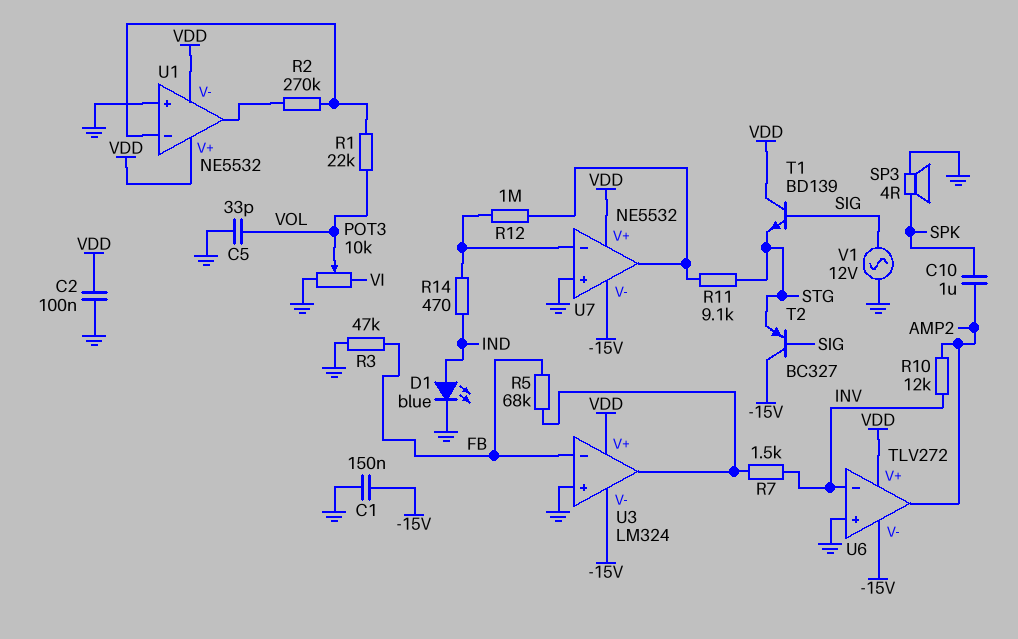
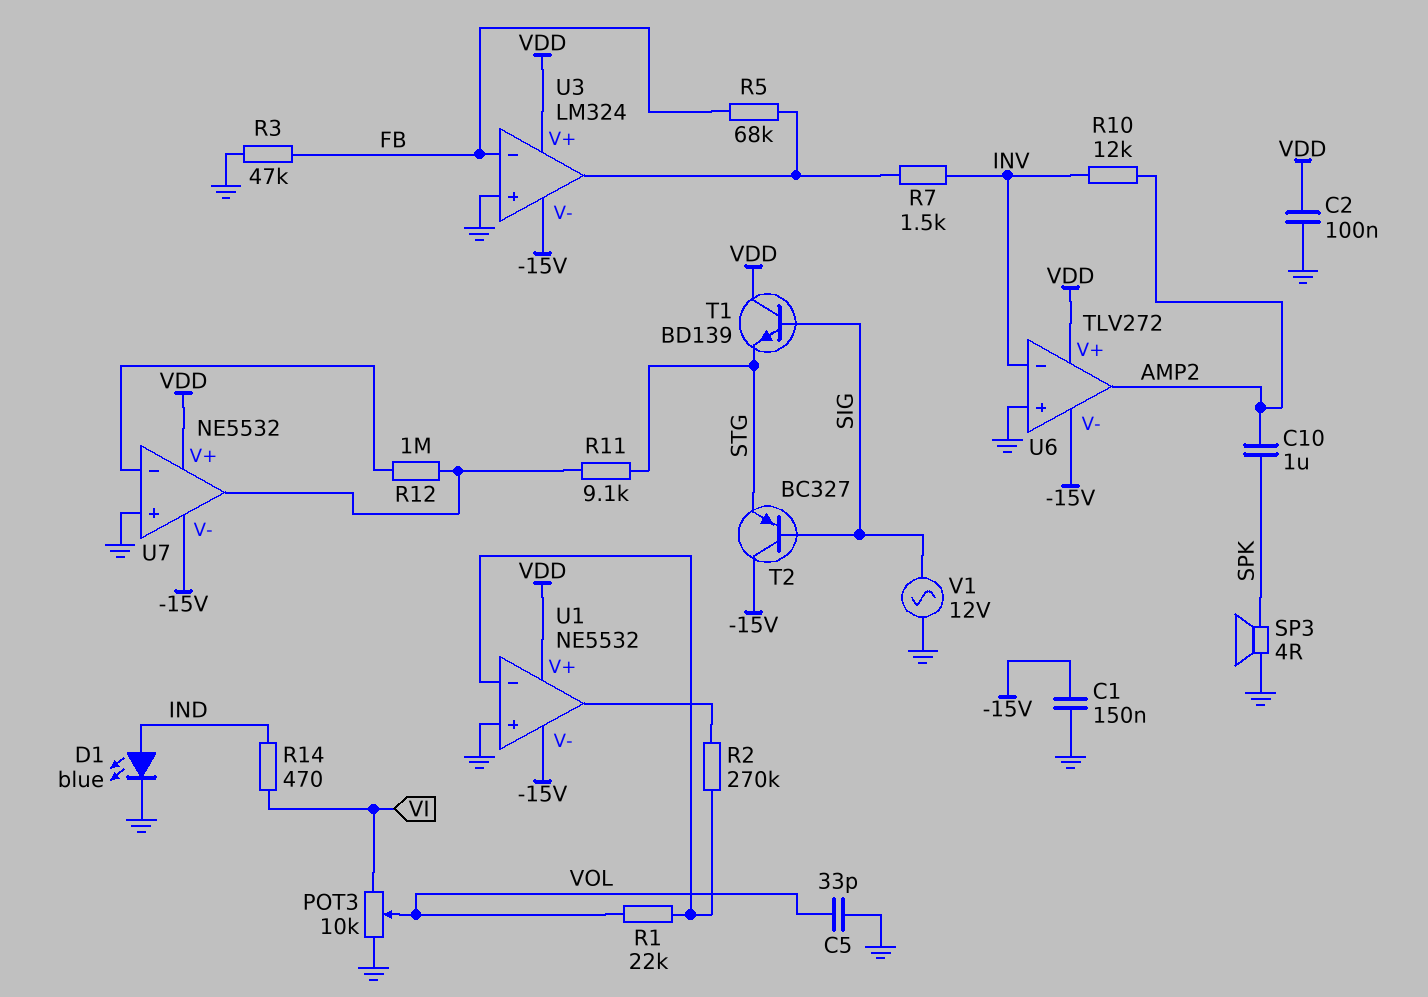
R14: 470 (IND, U7/in-) -> 470 (IND, VI)
U1 pin V-: VDD -> -15V

